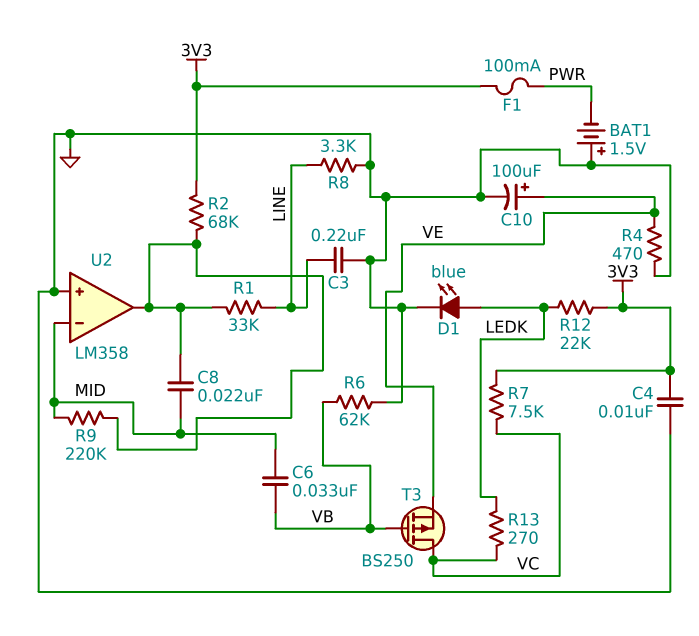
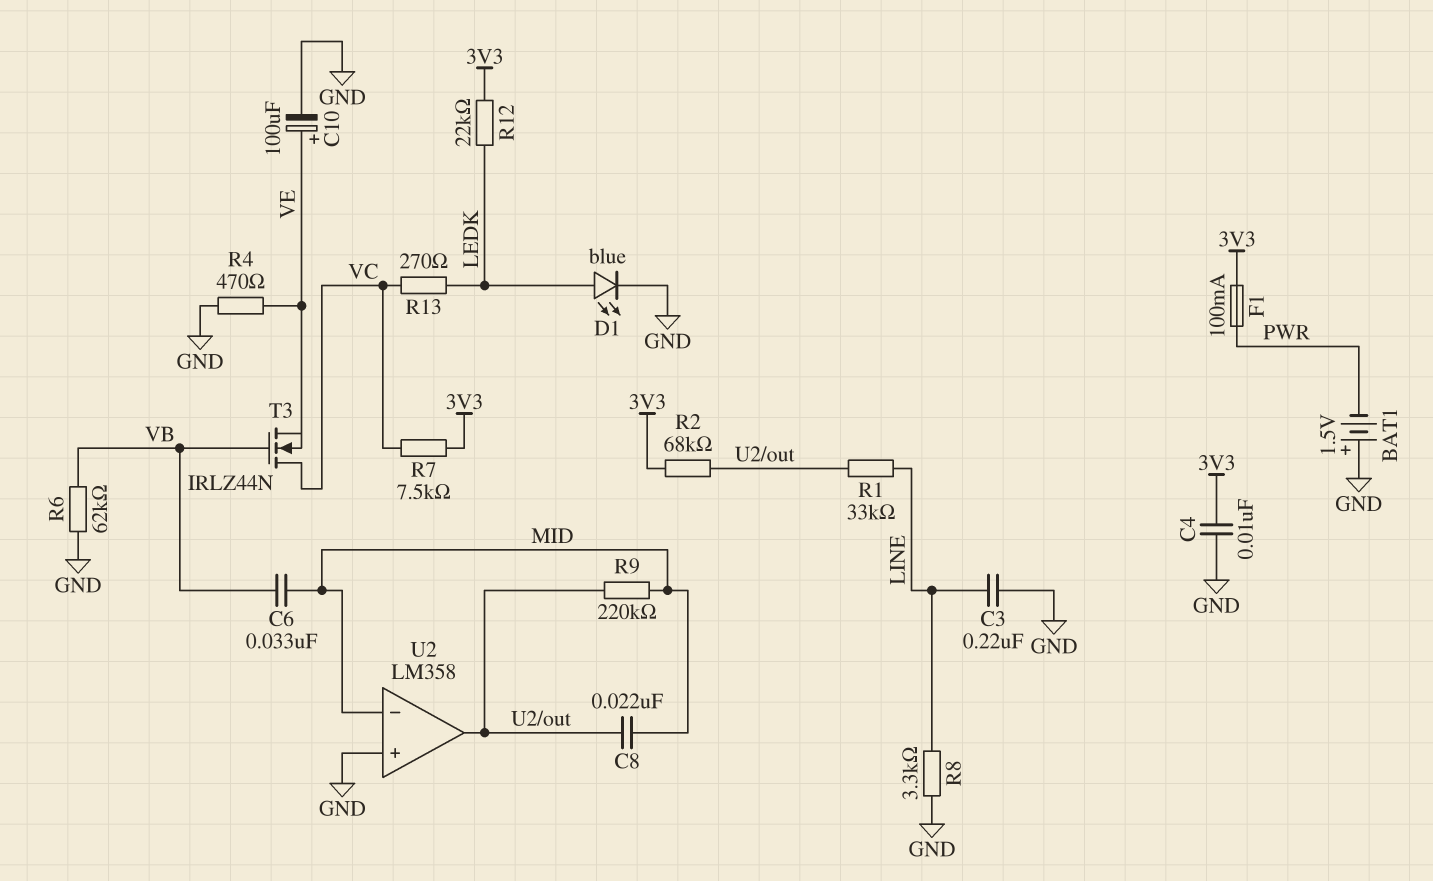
T3: PMOS BS250 (G VB, D VC, S VE) -> NMOS IRLZ44N (G VB, D VC, S VE)

